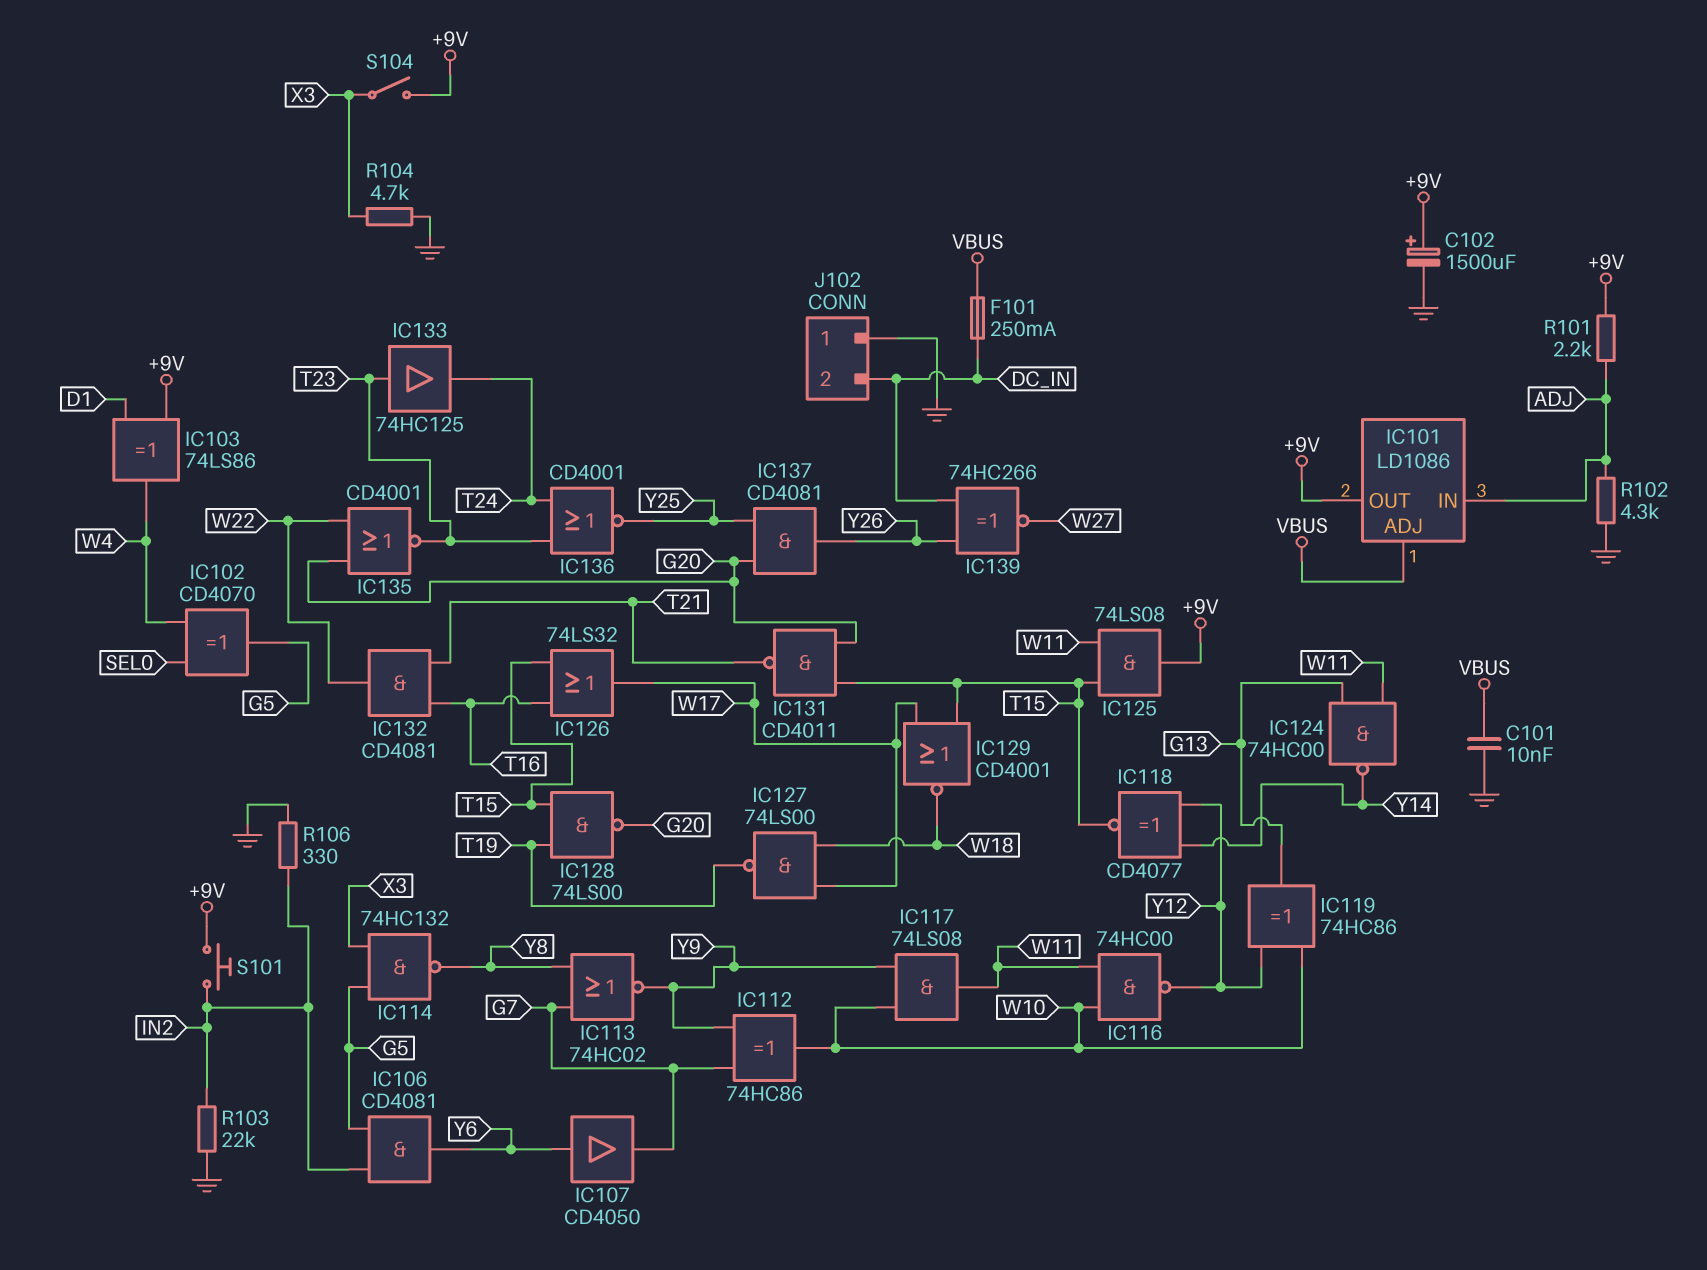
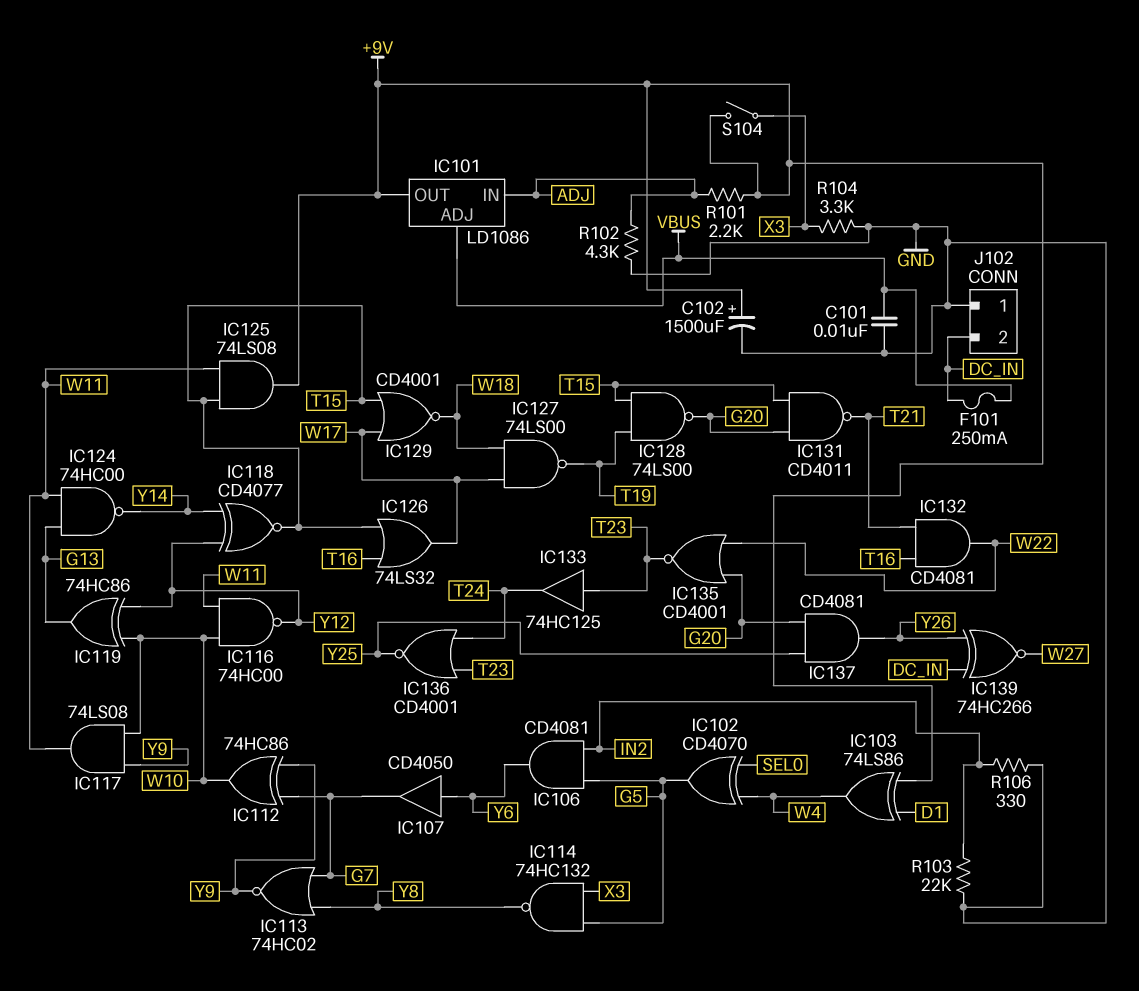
R104: 4.7k (GND, X3) -> 3.3k (GND, X3)
S101: button (+9V, IN2) -> none

